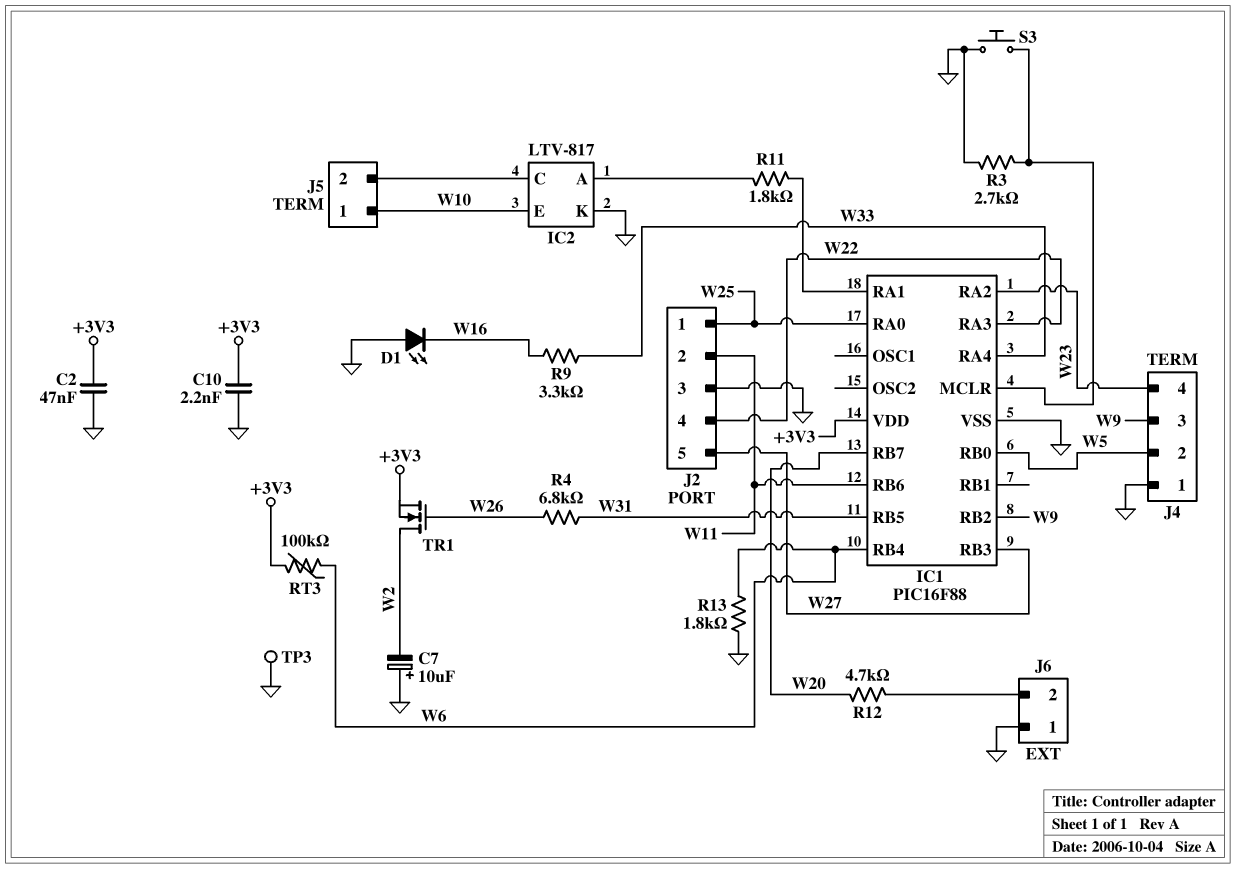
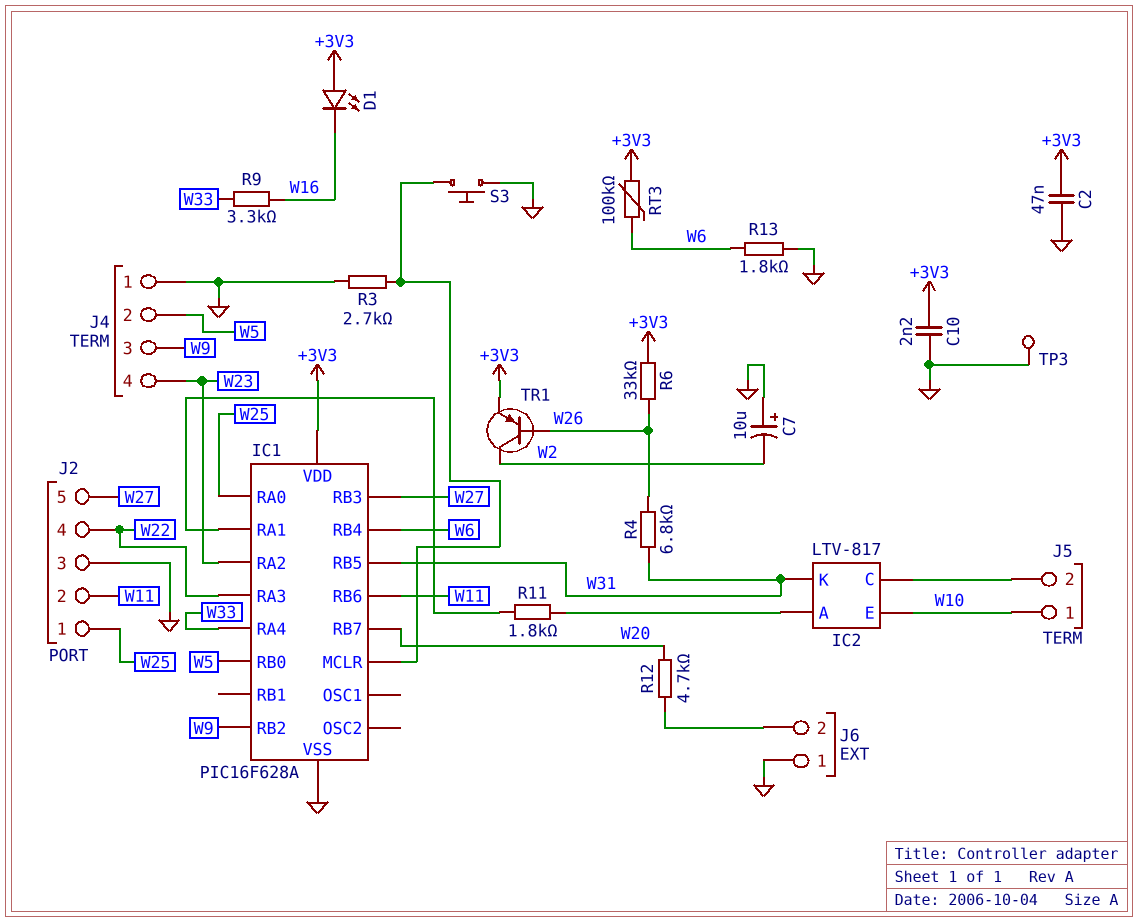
D1: LED (A GND, K W16) -> LED (A +3V3, K W16)
IC1: PIC16F88 -> PIC16F628A
IC2 pin K: GND -> W31
R6: none -> 33k (+3V3, W26)
TR1: NMOS (G W26, D W2, S +3V3) -> PNP (B W26, C W2, E +3V3)

